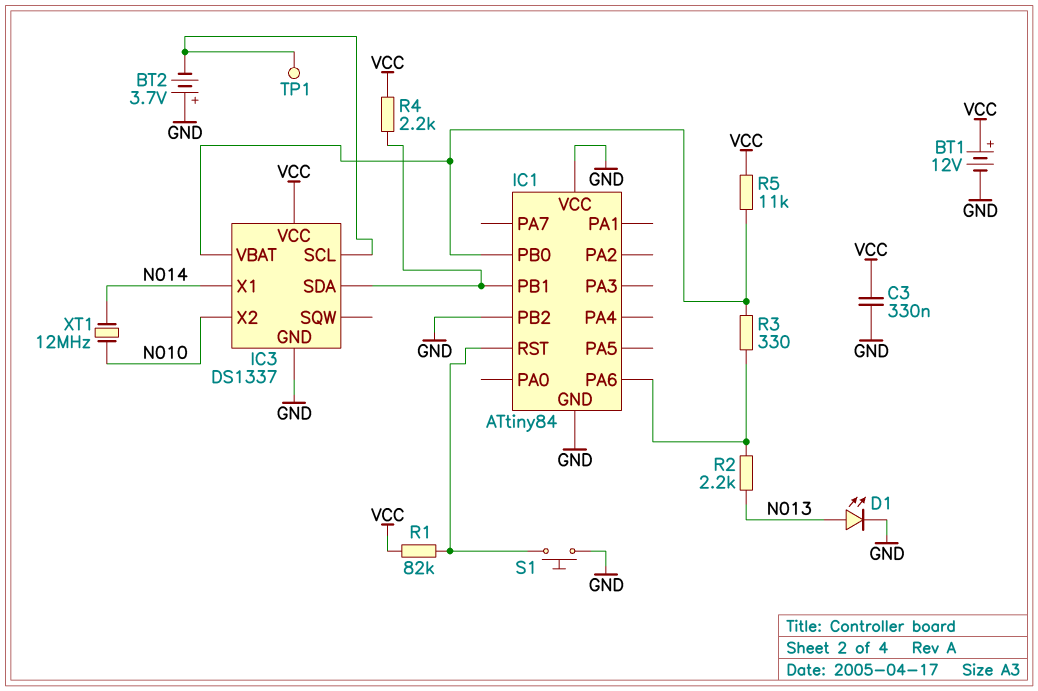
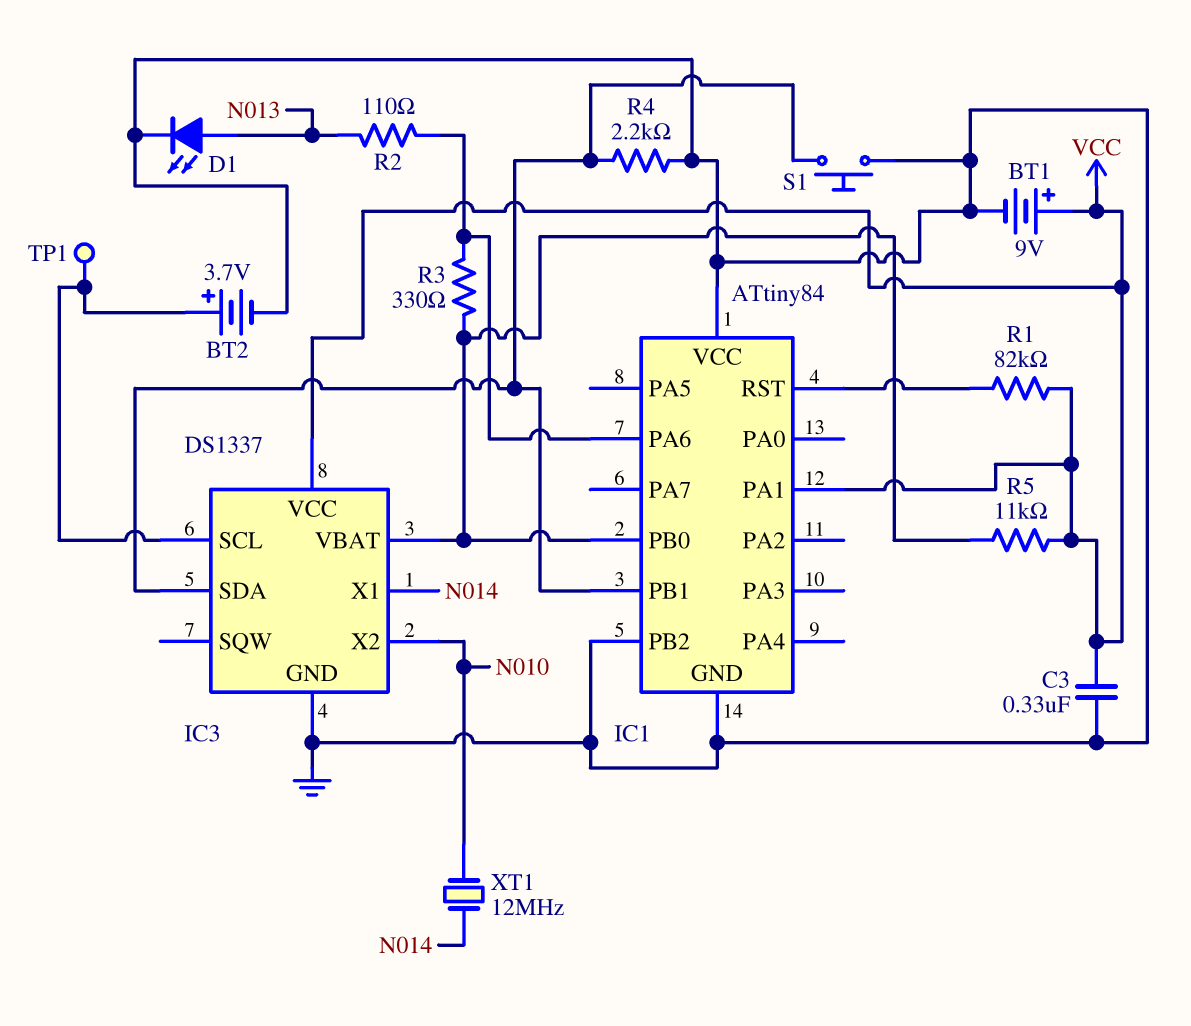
BT1: 12V (plus VCC, minus GND) -> 9V (plus VCC, minus GND)
BT2: 3.7V (plus GND, minus IC3/SCL) -> 3.7V (plus IC3/SCL, minus GND)
IC1 pin PA1: none -> VCC
R2: 2.2k (IC1/PA6, N013) -> 110 (IC1/PA6, N013)
R4: 2.2k (IC1/PB1, VCC) -> 2.2k (GND, IC1/PB1)
S1: button (GND, IC1/RST) -> button (GND, IC1/PB1)

